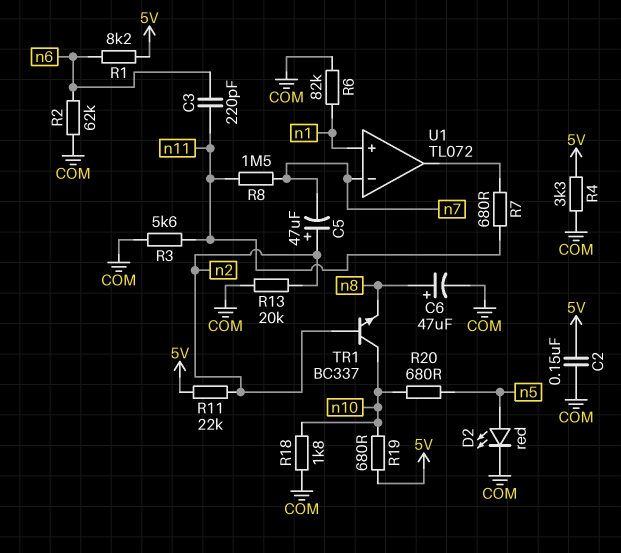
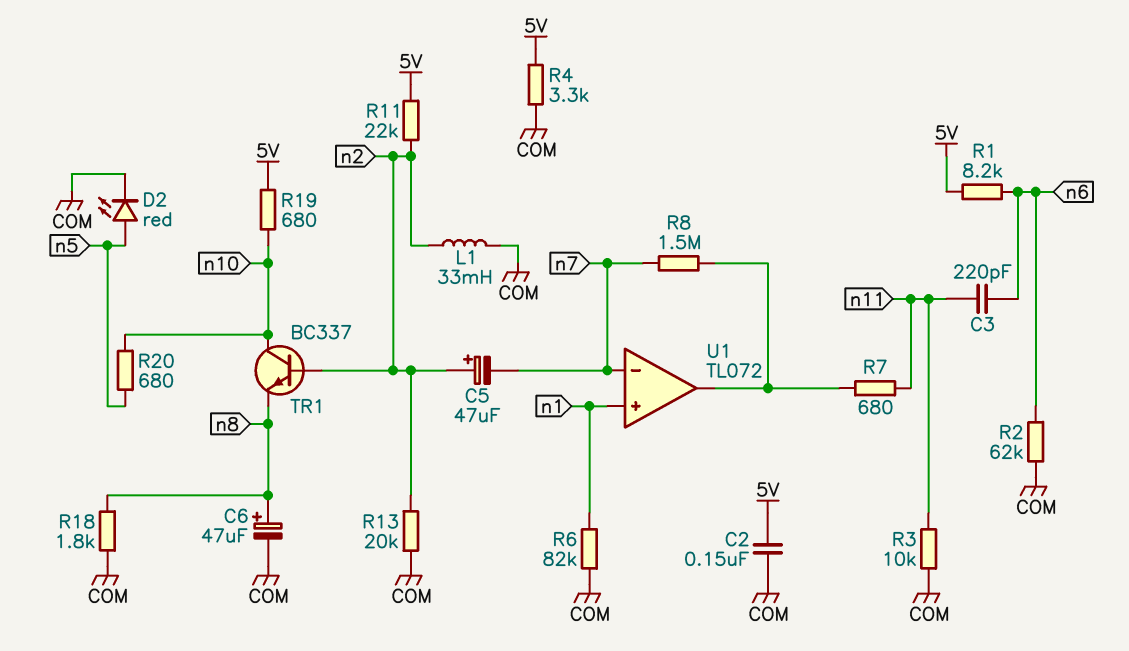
L1: none -> 33mH (COM, n2)
R3: 5.6k (COM, n11) -> 10k (COM, n11)
R8: 1.5M (n7, n11) -> 1.5M (U1/out, n7)
R18: 1.8k (COM, n10) -> 1.8k (COM, n8)

